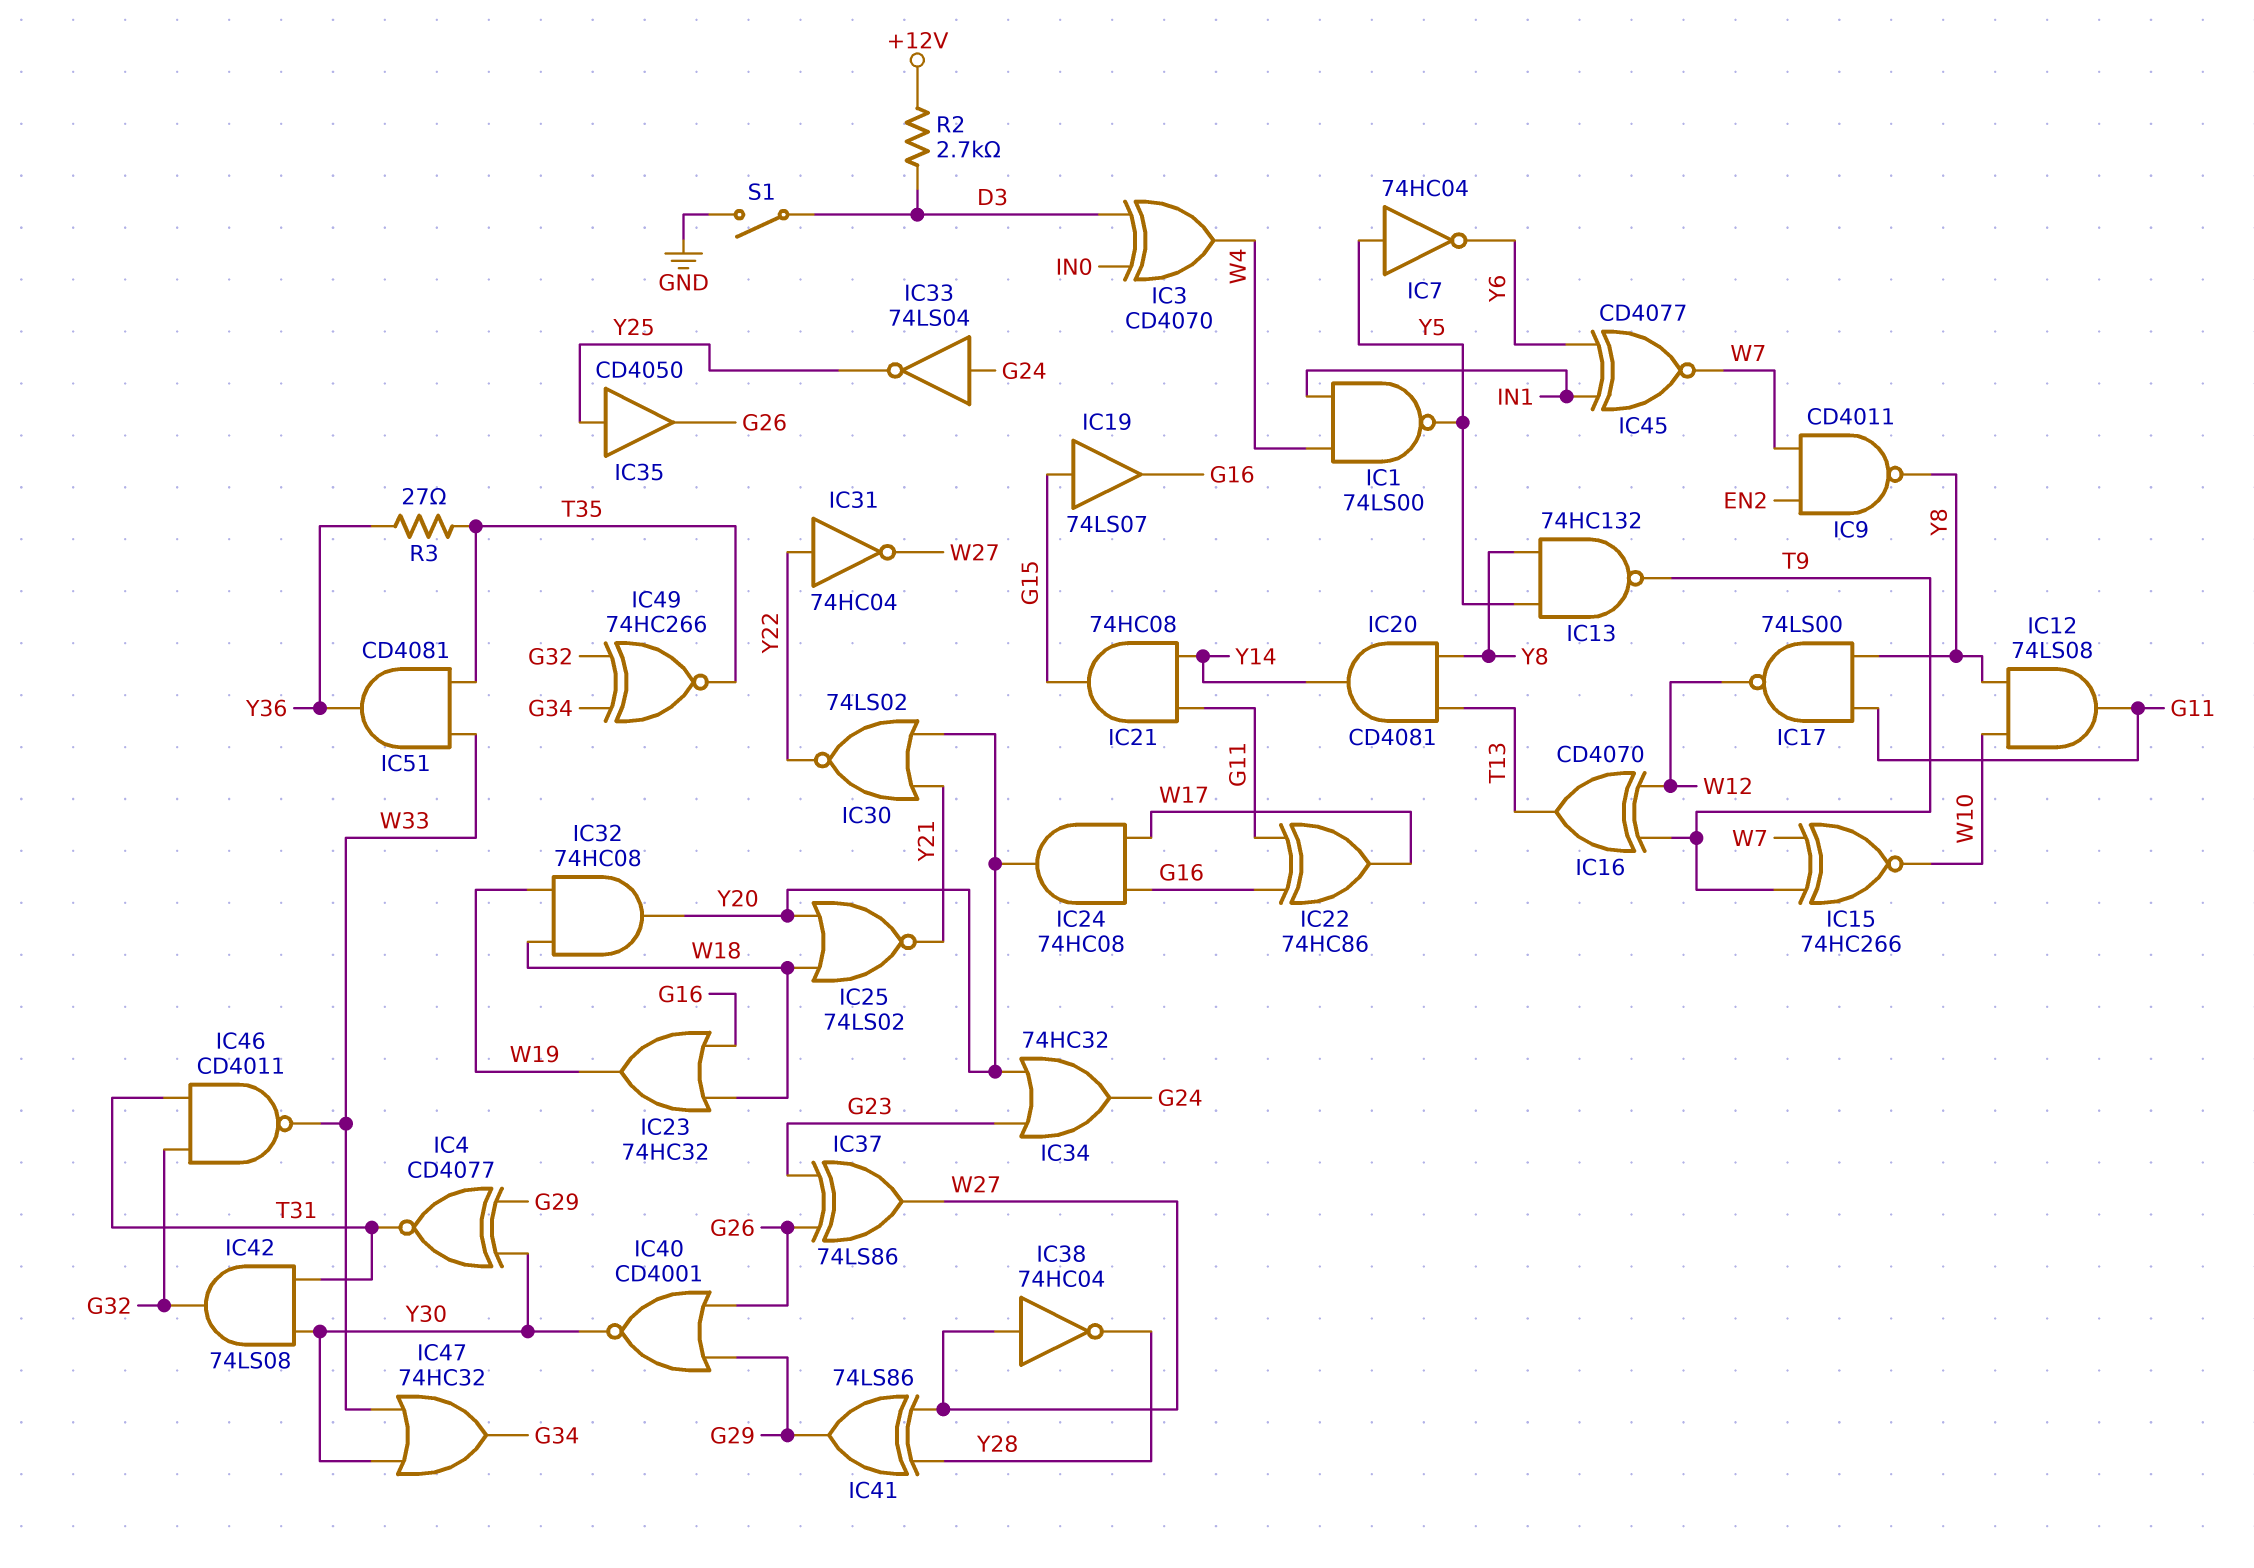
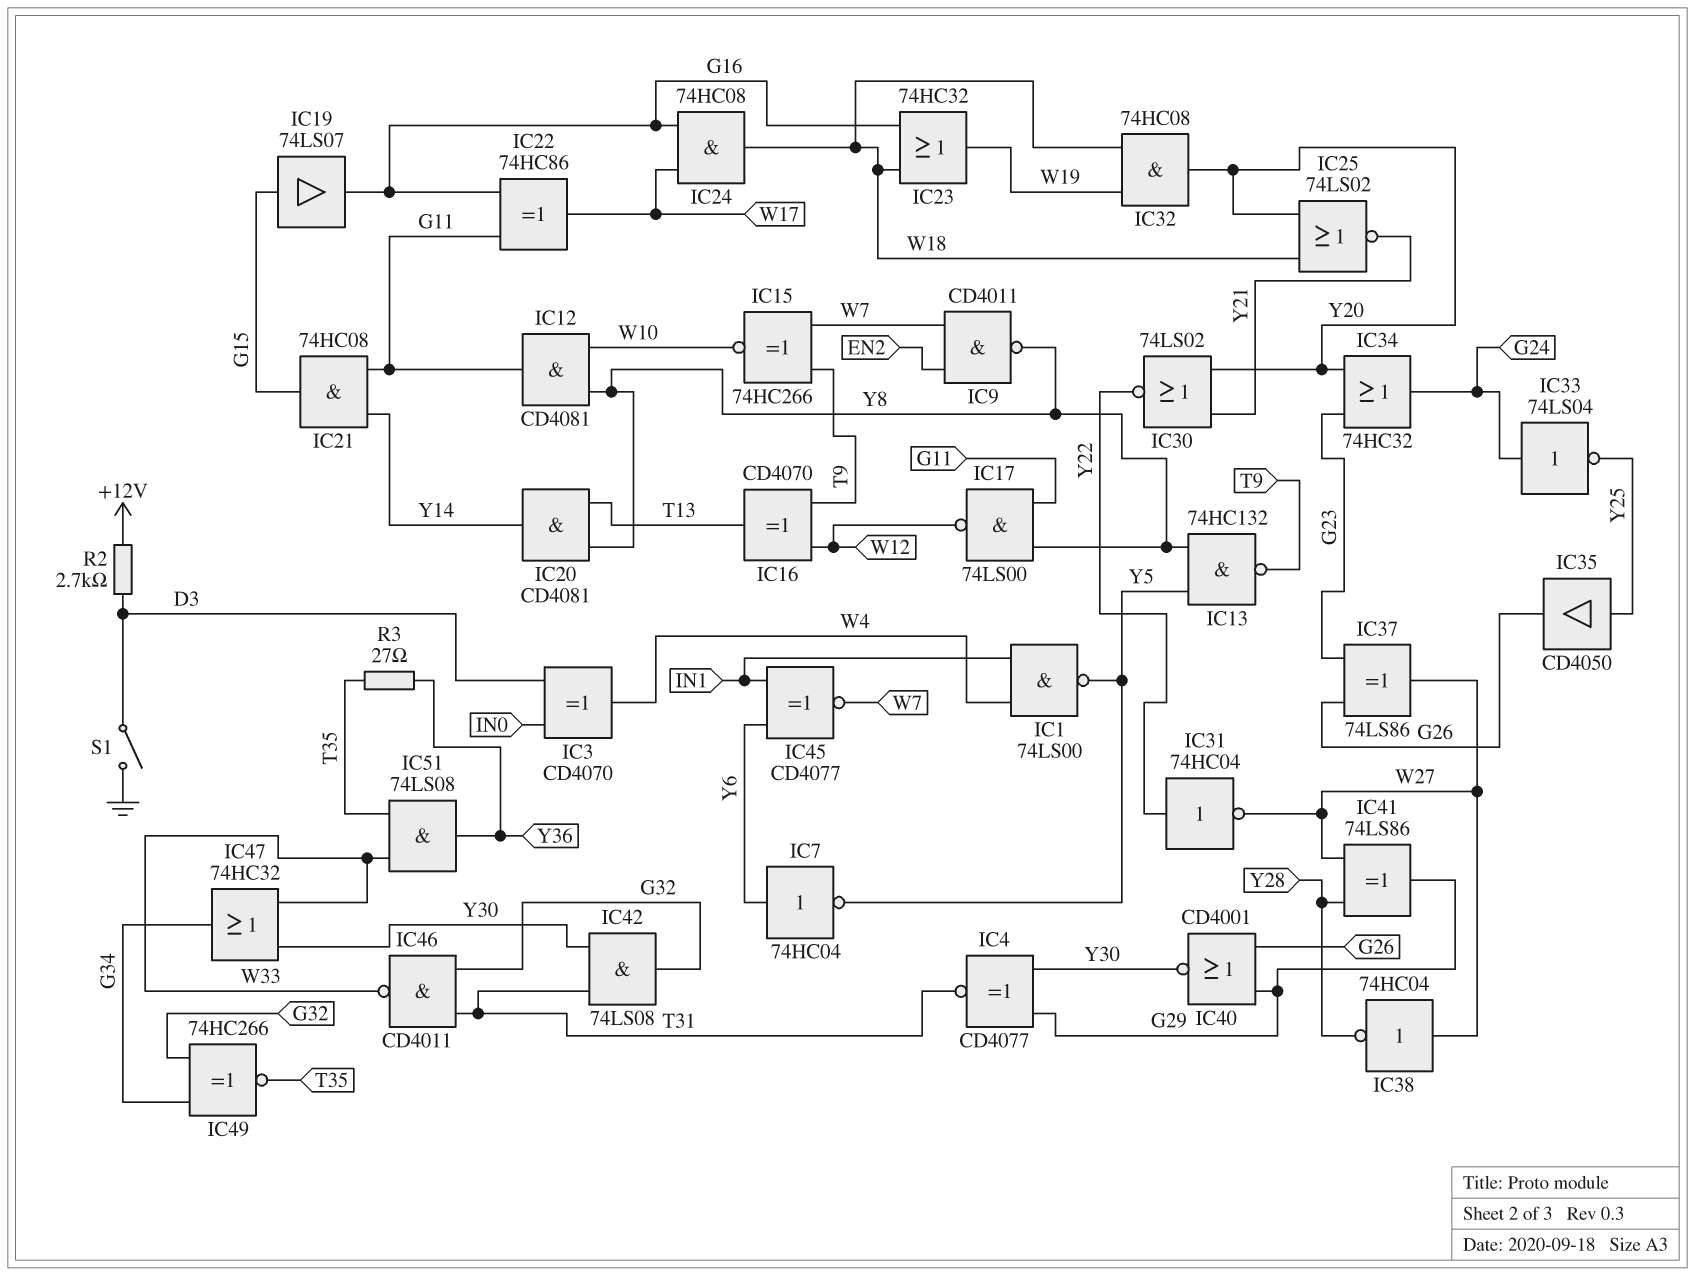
IC7: NOT 74HC04 (in Y5, out Y6) -> NOT 74HC04 (in Y6, out Y5)
IC12: AND 74LS08 (in W10, in Y8, out G11) -> AND CD4081 (in W10, in Y8, out G11)
IC24: AND 74HC08 (in G16, in W17, out Y20) -> AND 74HC08 (in G16, in W17, out W18)
IC51: AND CD4081 (in T35, in W33, out Y36) -> AND 74LS08 (in T35, in W33, out Y36)

